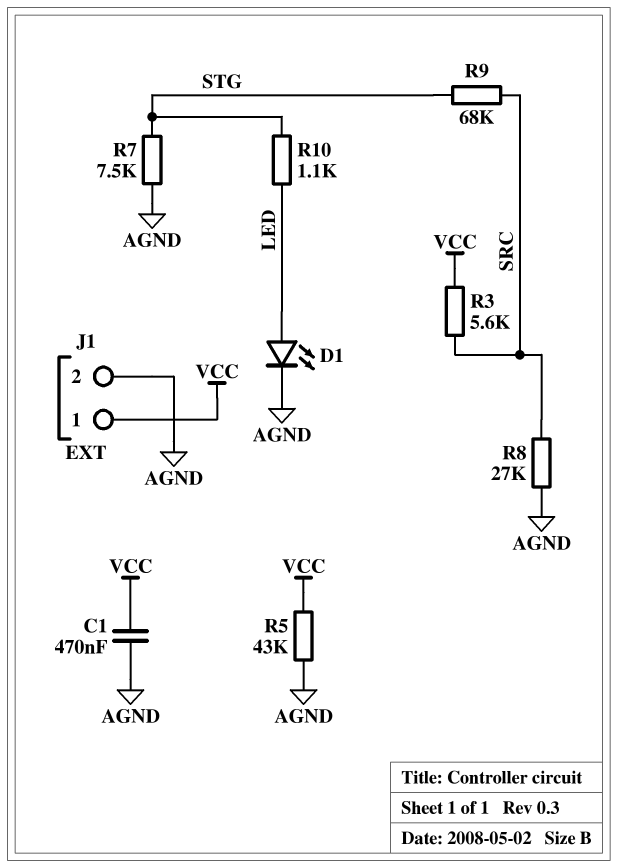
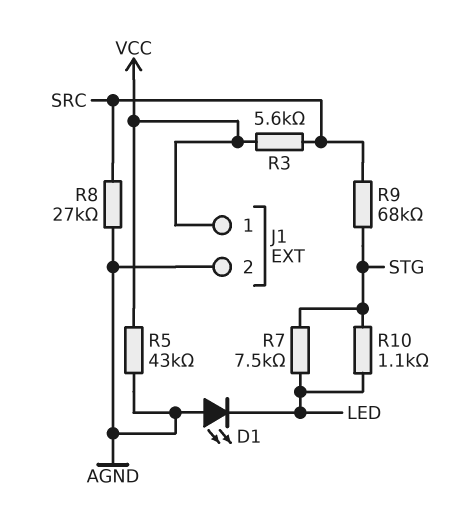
C1: 470nF (AGND, VCC) -> none
D1: LED (A LED, K AGND) -> LED (A AGND, K LED)
R7: 7.5k (AGND, STG) -> 7.5k (LED, STG)

